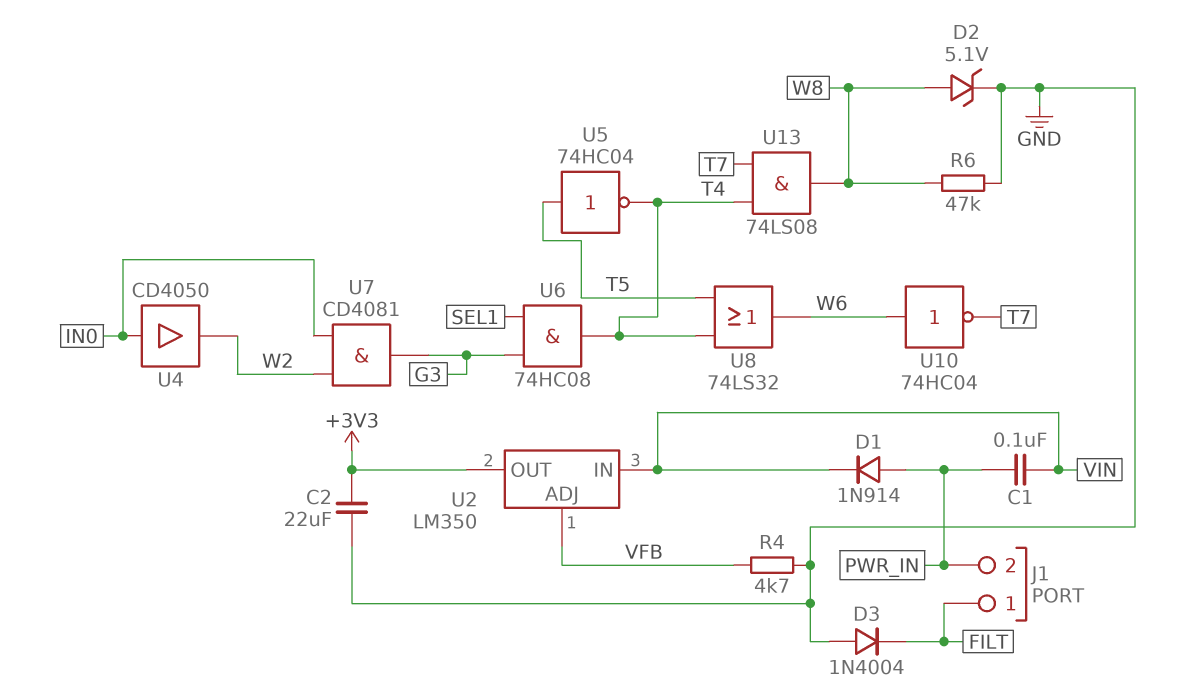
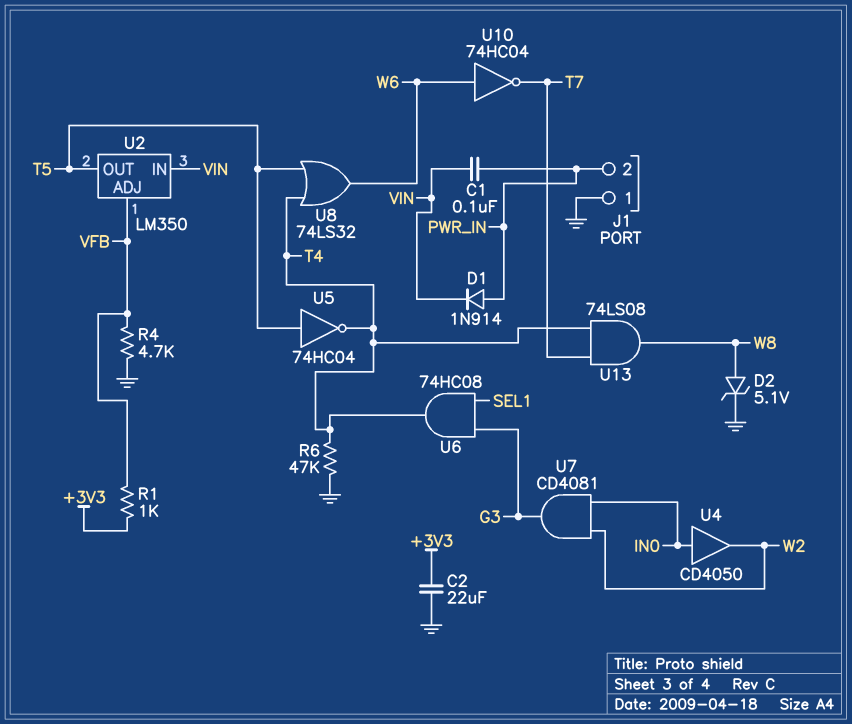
D3: diode 1N4004 (A GND, K FILT) -> none
J1 pin 1: FILT -> GND
R1: none -> 1k (+3V3, VFB)
R6: 47k (GND, W8) -> 47k (GND, T4)
U2 pin OUT: +3V3 -> T5

